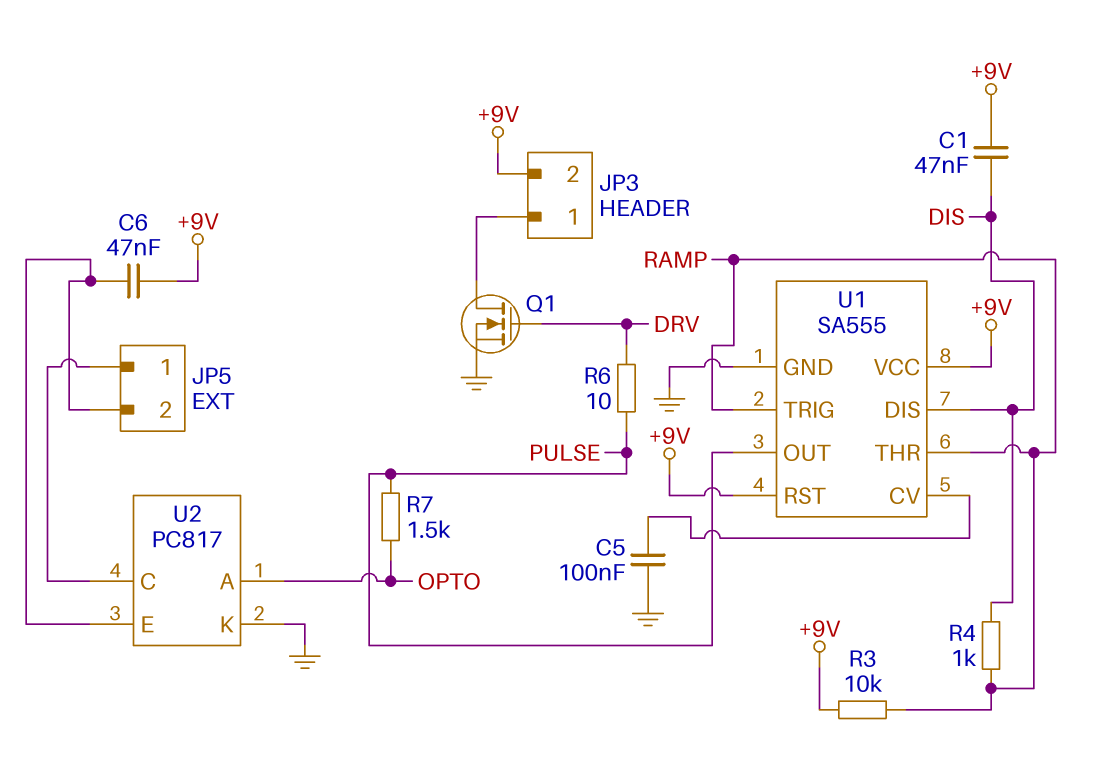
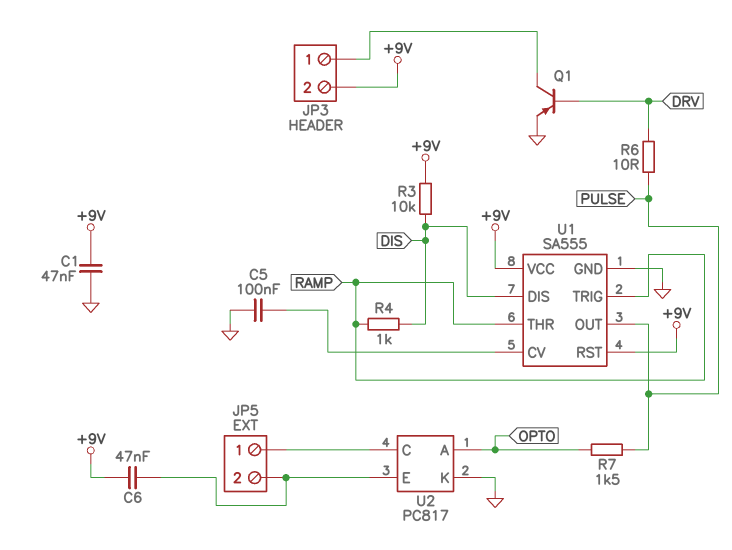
C1: 47nF (+9V, DIS) -> 47nF (+9V, GND)
Q1: NMOS (G DRV, D JP3/1, S GND) -> PNP (B DRV, C JP3/1, E GND)
R3: 10k (+9V, RAMP) -> 10k (+9V, DIS)

